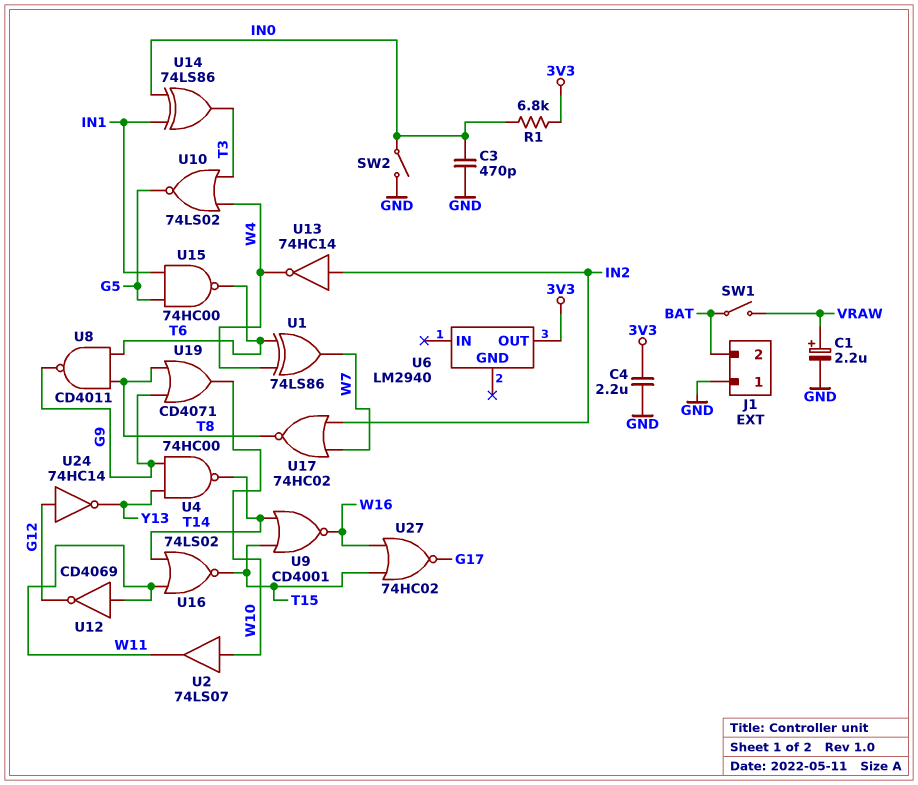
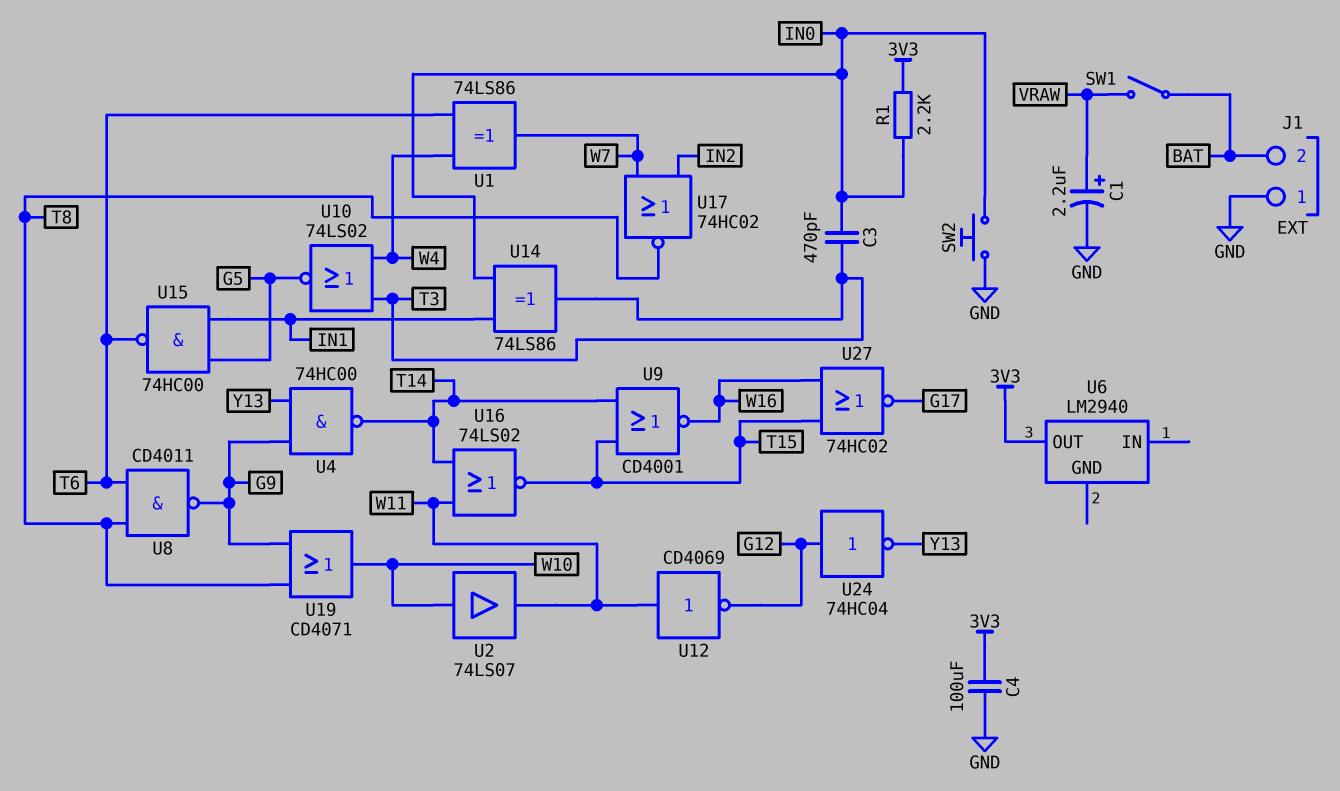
C3: 470pF (GND, IN0) -> 470pF (IN0, T3)
C4: 2.2uF (3V3, GND) -> 100uF (3V3, GND)
R1: 6.8k (3V3, IN0) -> 2.2k (3V3, IN0)
SW2: switch (GND, IN0) -> button (GND, IN0)
U13: NOT 74HC14 (in IN2, out W4) -> none
U24: NOT 74HC14 (in G12, out Y13) -> NOT 74HC04 (in G12, out Y13)

